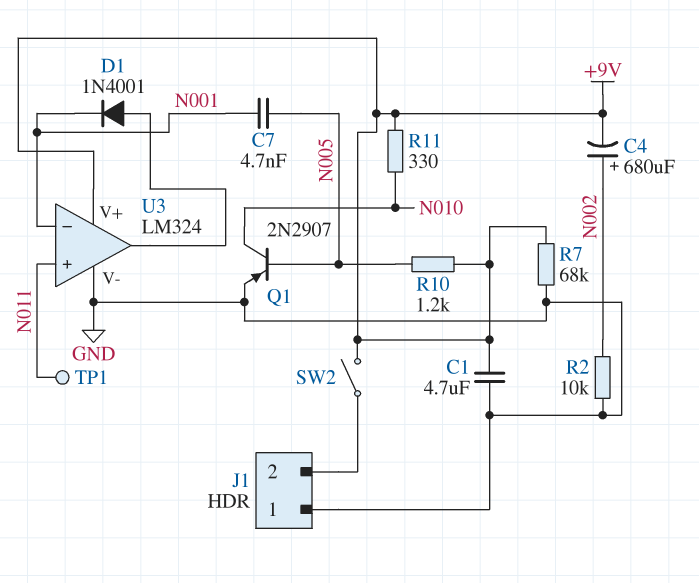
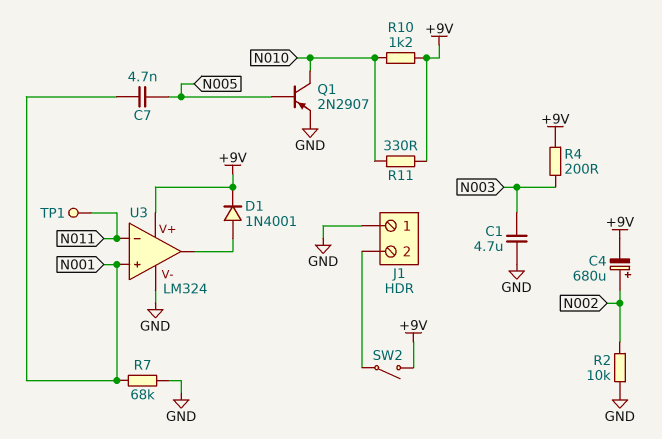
C1: 4.7uF (+9V, GND) -> 4.7uF (GND, N003)
D1: diode 1N4001 (A U3/out, K N001) -> diode 1N4001 (A U3/out, K +9V)
R4: none -> 200 (+9V, N003)
R7: 68k (+9V, GND) -> 68k (GND, N001)
R10: 1.2k (+9V, N005) -> 1.2k (+9V, N010)
U3 pin in+: N011 -> N001
U3 pin in-: N001 -> N011

